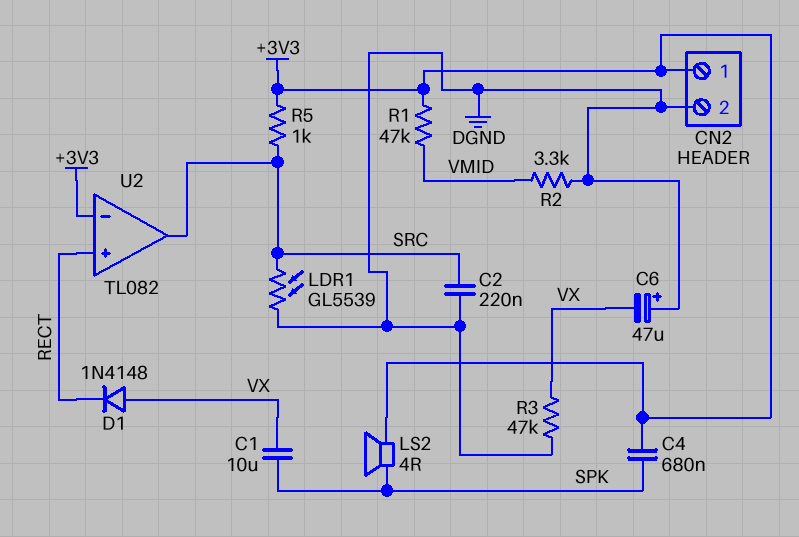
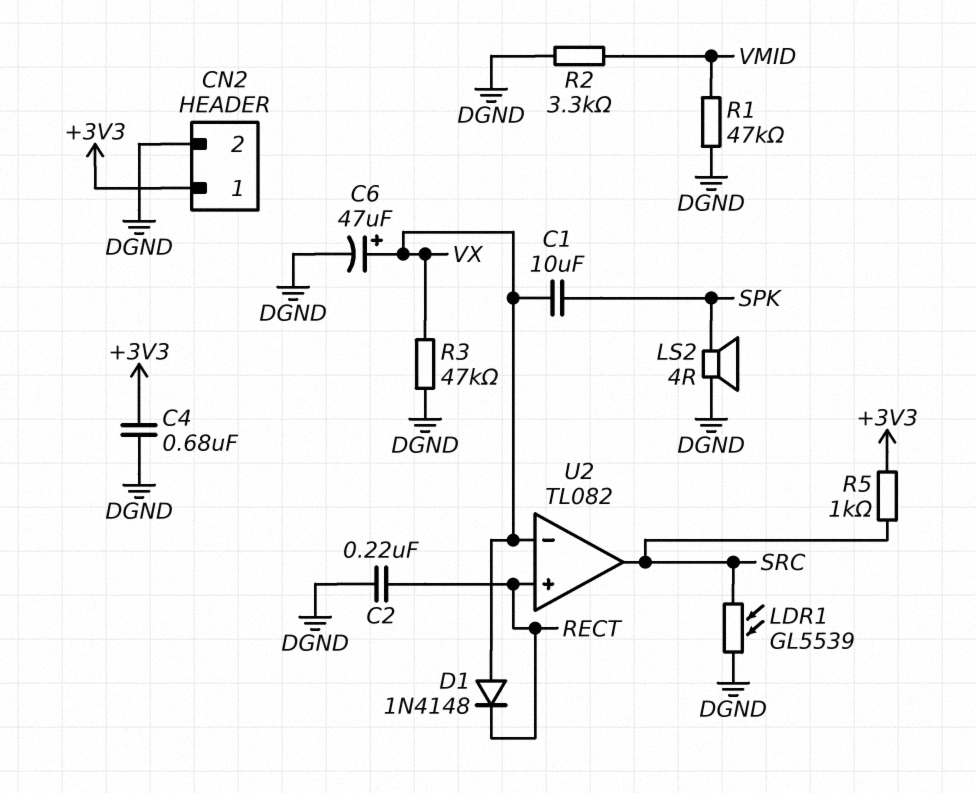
C2: 220nF (DGND, SRC) -> 220nF (DGND, RECT)
C4: 680nF (+3V3, SPK) -> 680nF (+3V3, DGND)
C6: 47uF (plus DGND, minus VX) -> 47uF (plus VX, minus DGND)
LS2: speaker 4R (+3V3, SPK) -> speaker 4R (DGND, SPK)
R1: 47k (+3V3, VMID) -> 47k (DGND, VMID)
U2 pin in-: +3V3 -> VX

